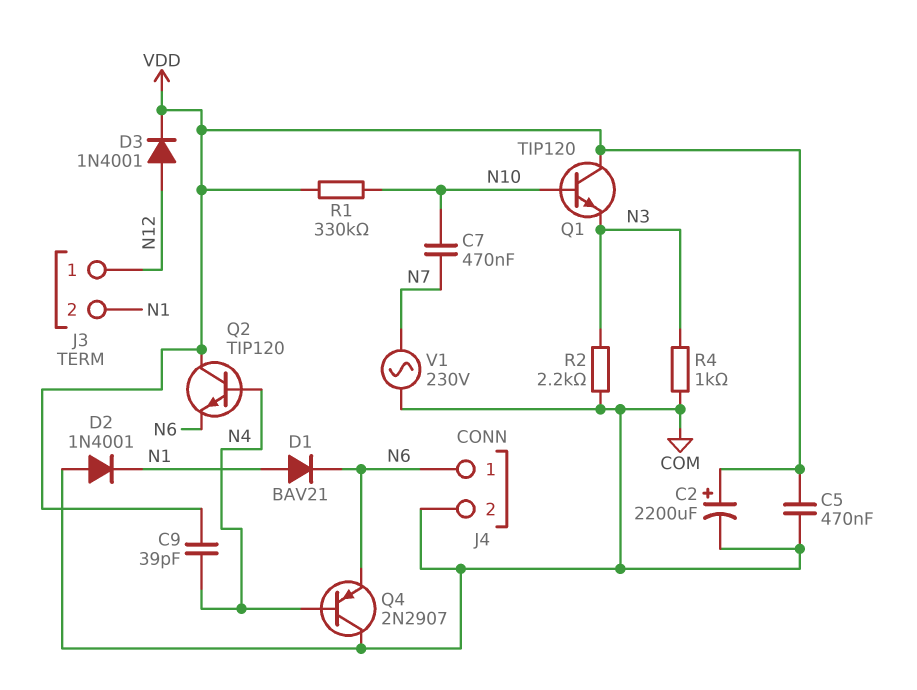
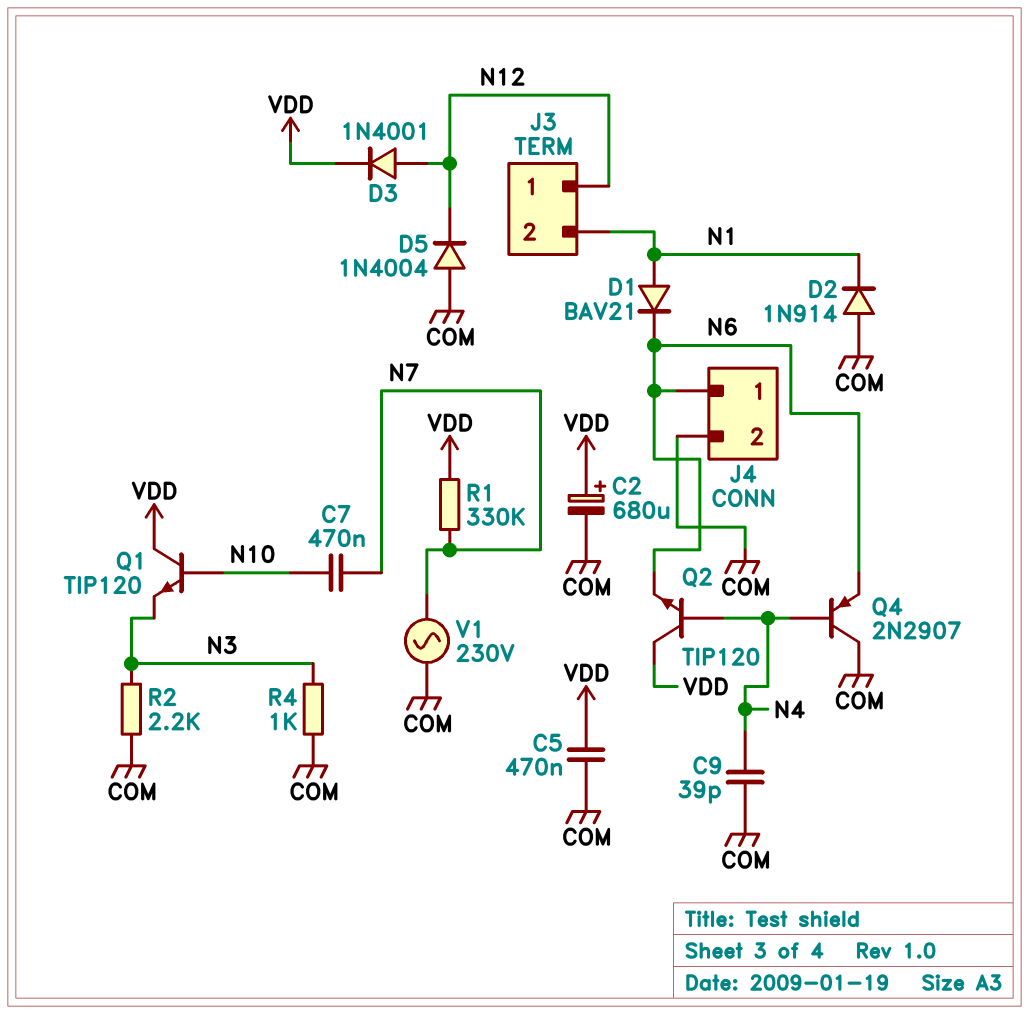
C2: 2200uF (plus VDD, minus COM) -> 680uF (plus VDD, minus COM)
C9: 39pF (N4, VDD) -> 39pF (COM, N4)
D2: diode 1N4001 (A COM, K N1) -> diode 1N914 (A COM, K N1)
D5: none -> diode 1N4004 (A COM, K N12)
R1: 330k (N10, VDD) -> 330k (N7, VDD)

